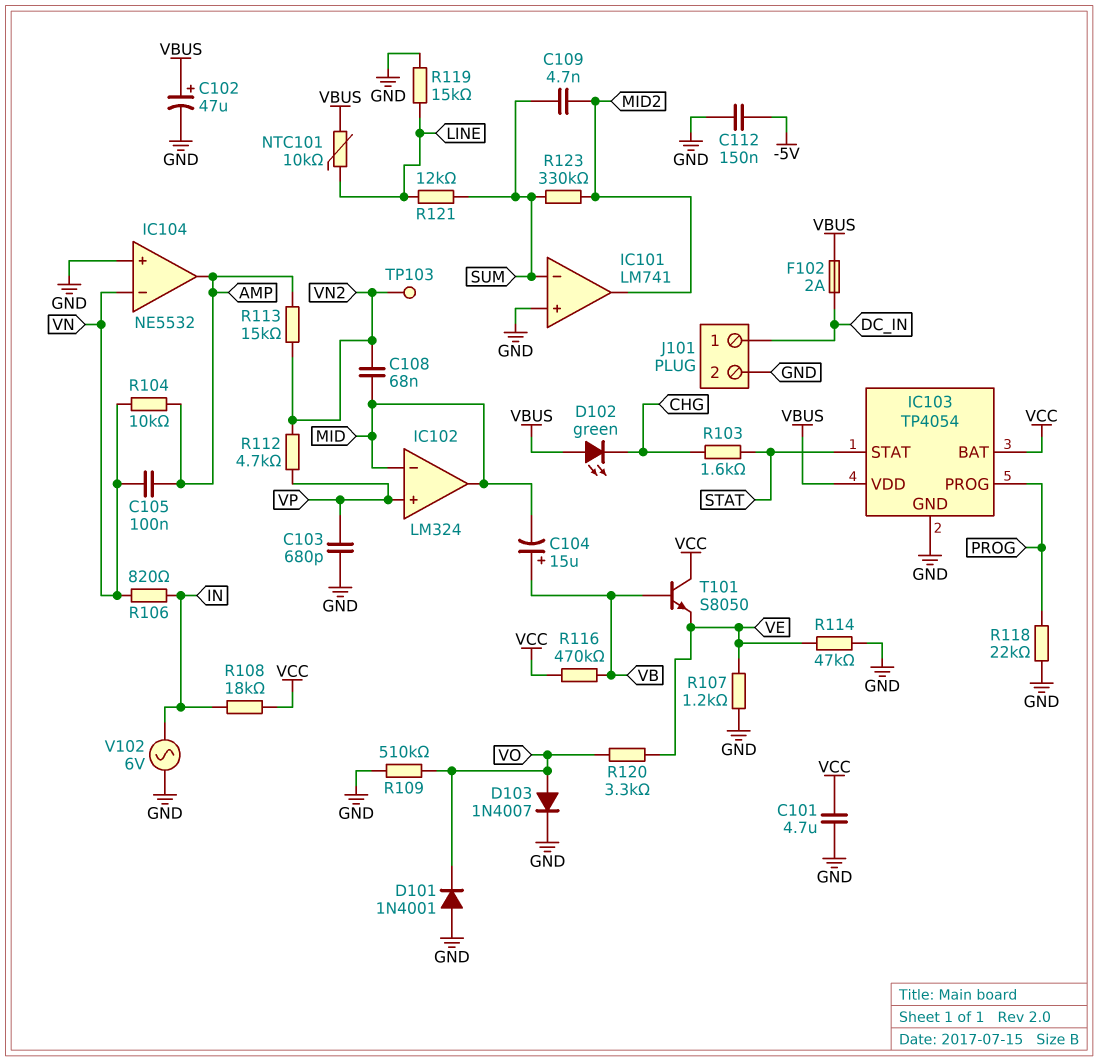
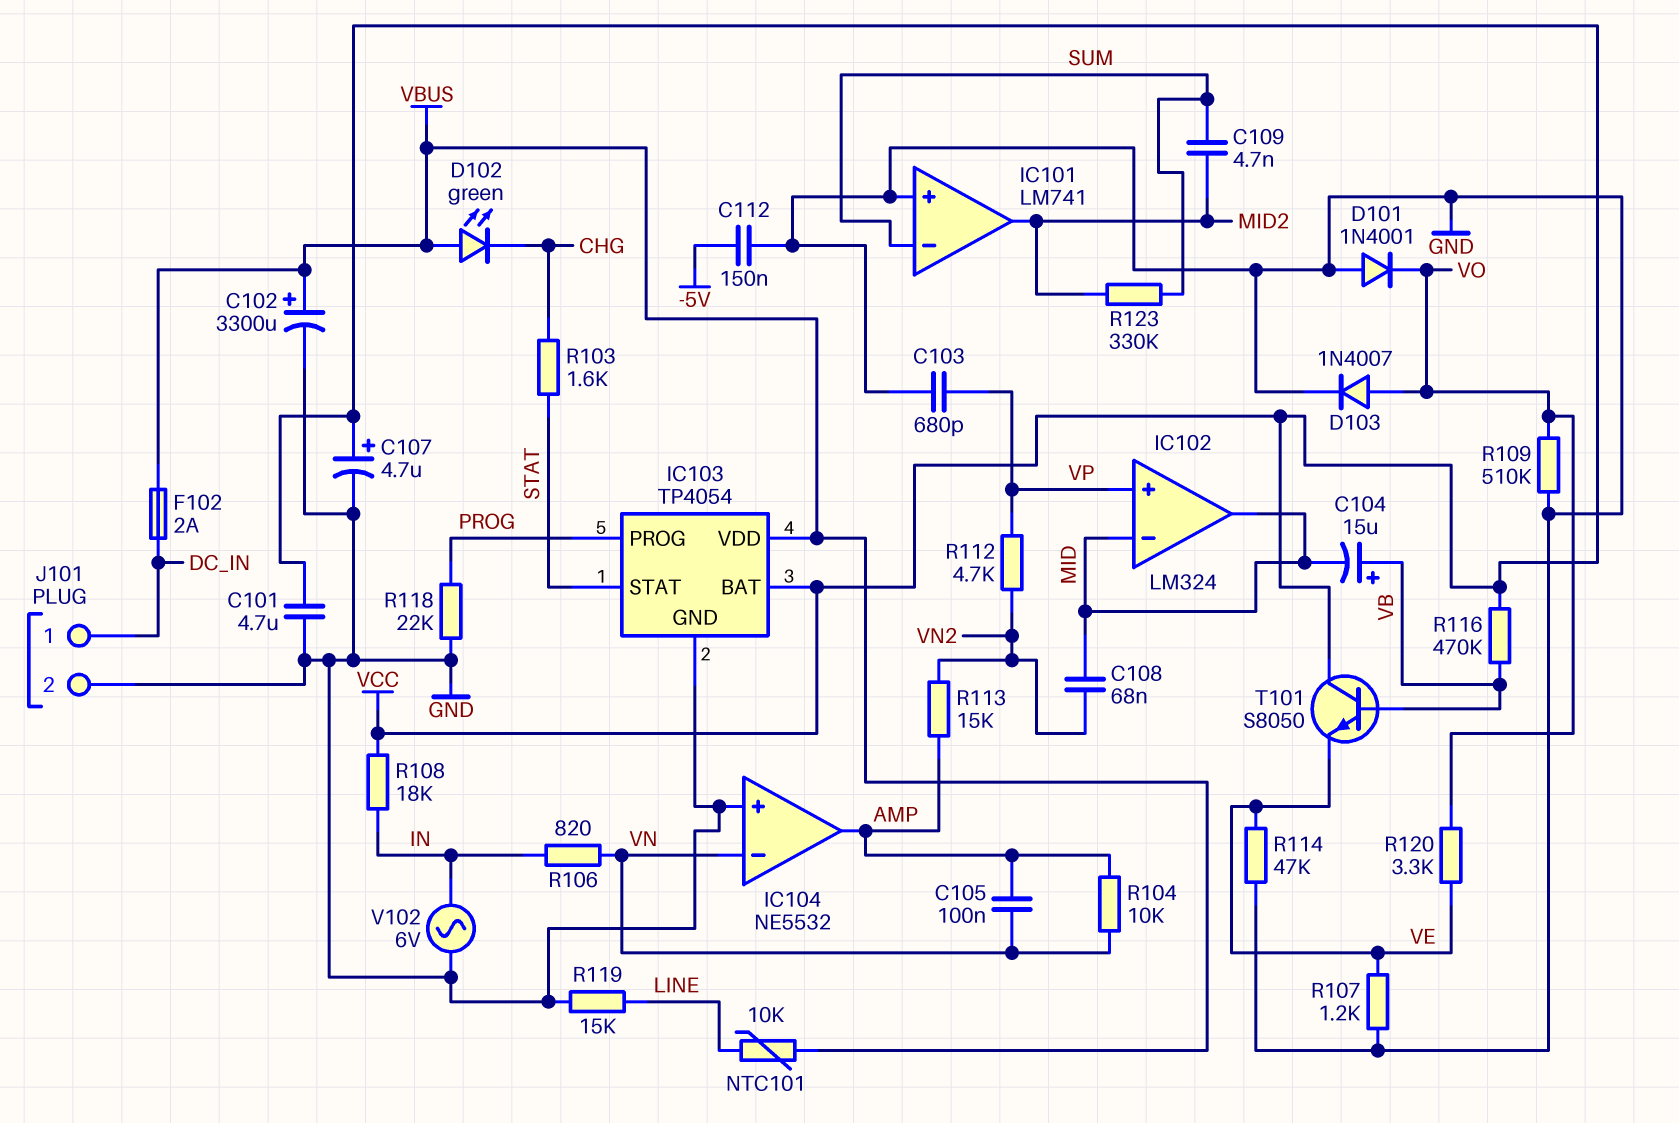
C102: 47uF (plus VBUS, minus GND) -> 3300uF (plus VBUS, minus GND)
C107: none -> 4.7uF (plus VCC, minus GND)
R121: 12k (LINE, SUM) -> none
TP103: test point (VN2) -> none

